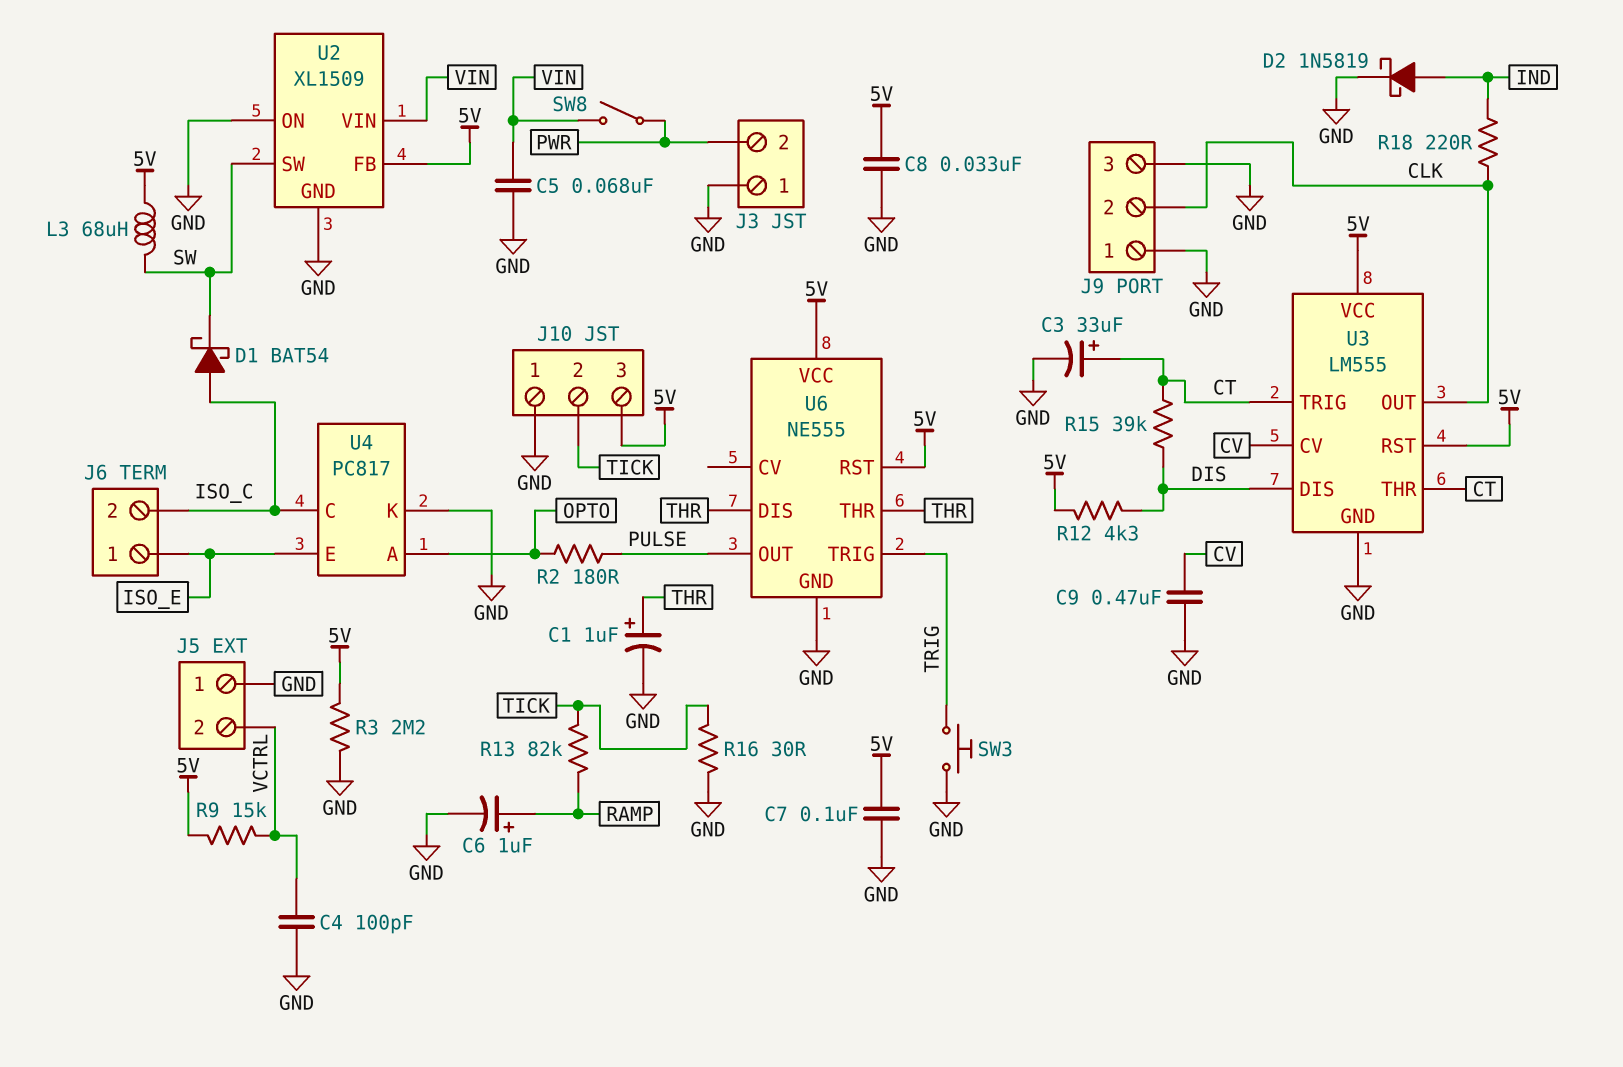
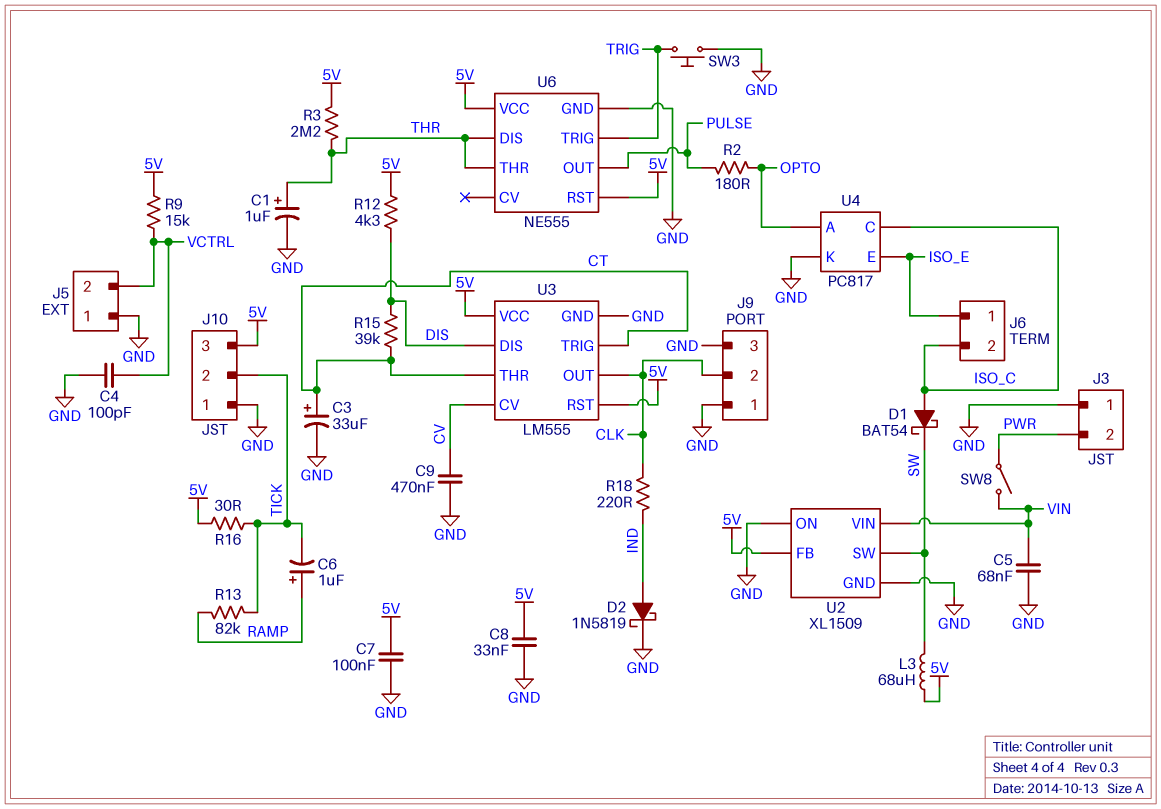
C6: 1uF (plus RAMP, minus GND) -> 1uF (plus RAMP, minus TICK)
R3: 2.2M (5V, GND) -> 2.2M (5V, THR)
R16: 30 (GND, TICK) -> 30 (5V, TICK)

